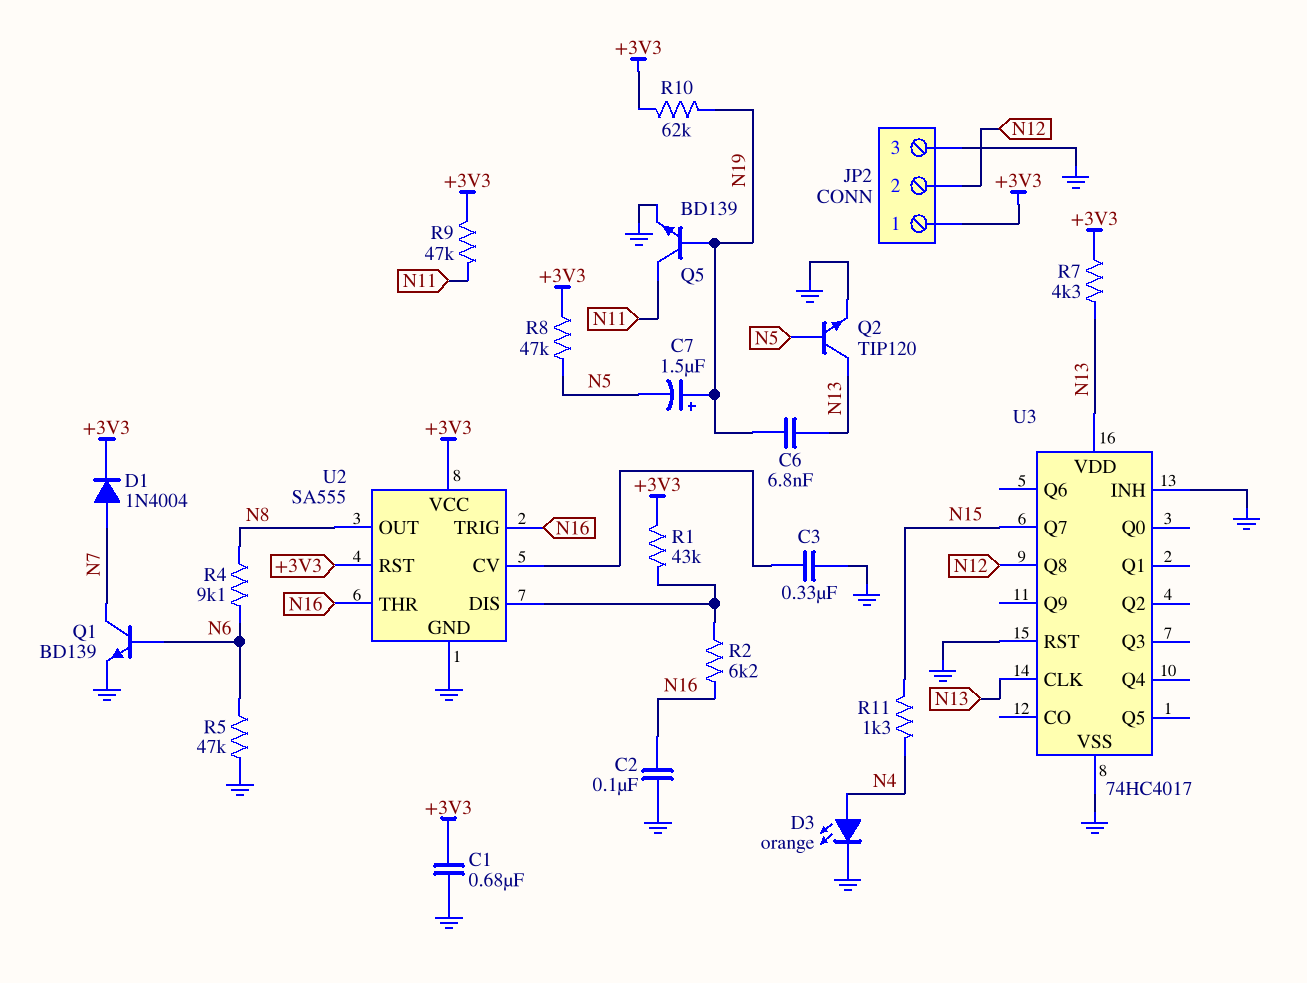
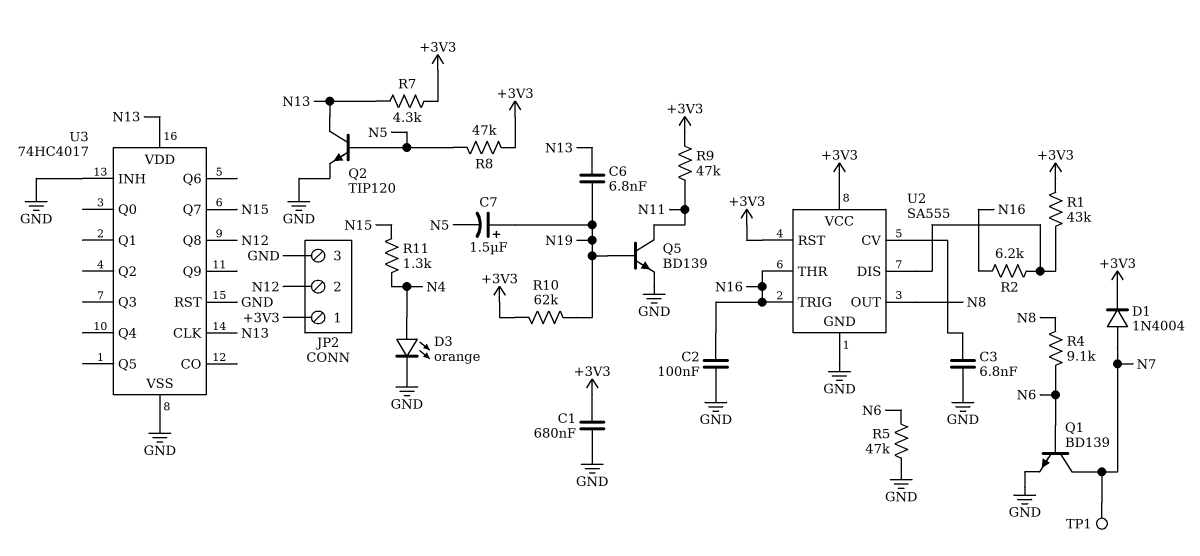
C3: 330nF (GND, U2/CV) -> 6.8nF (GND, U2/CV)
TP1: none -> test point (N7)

